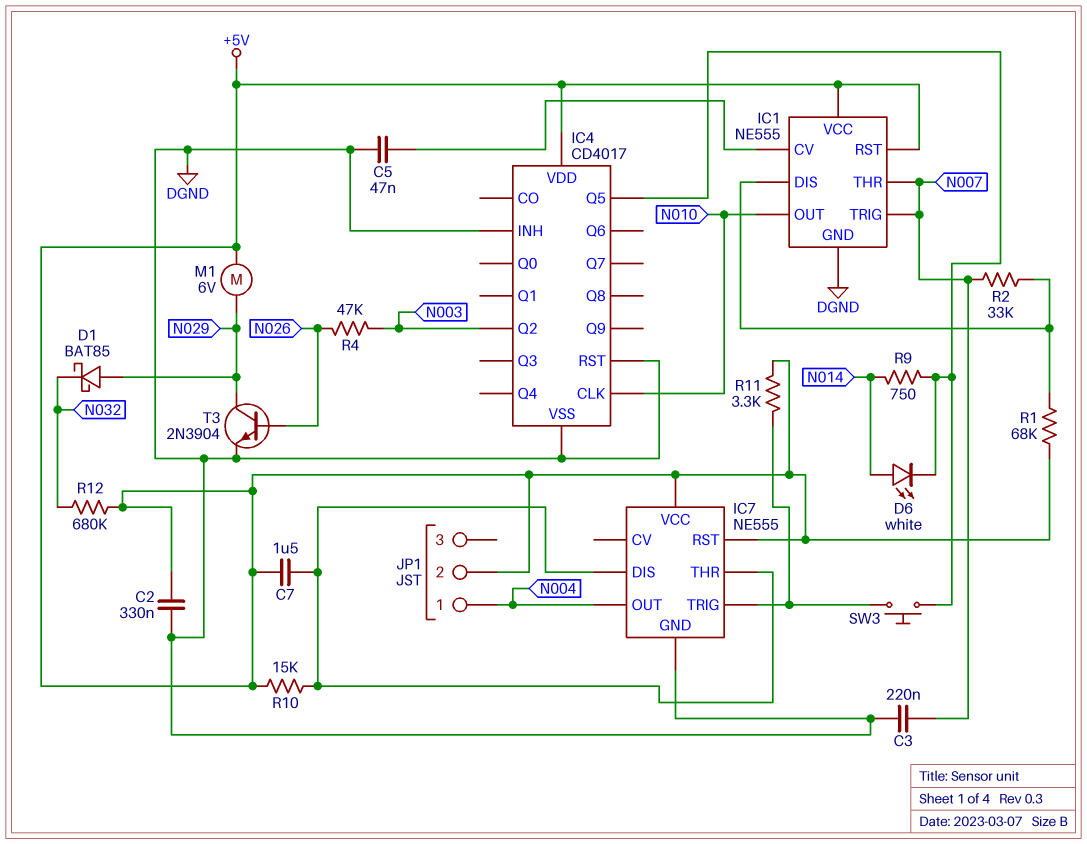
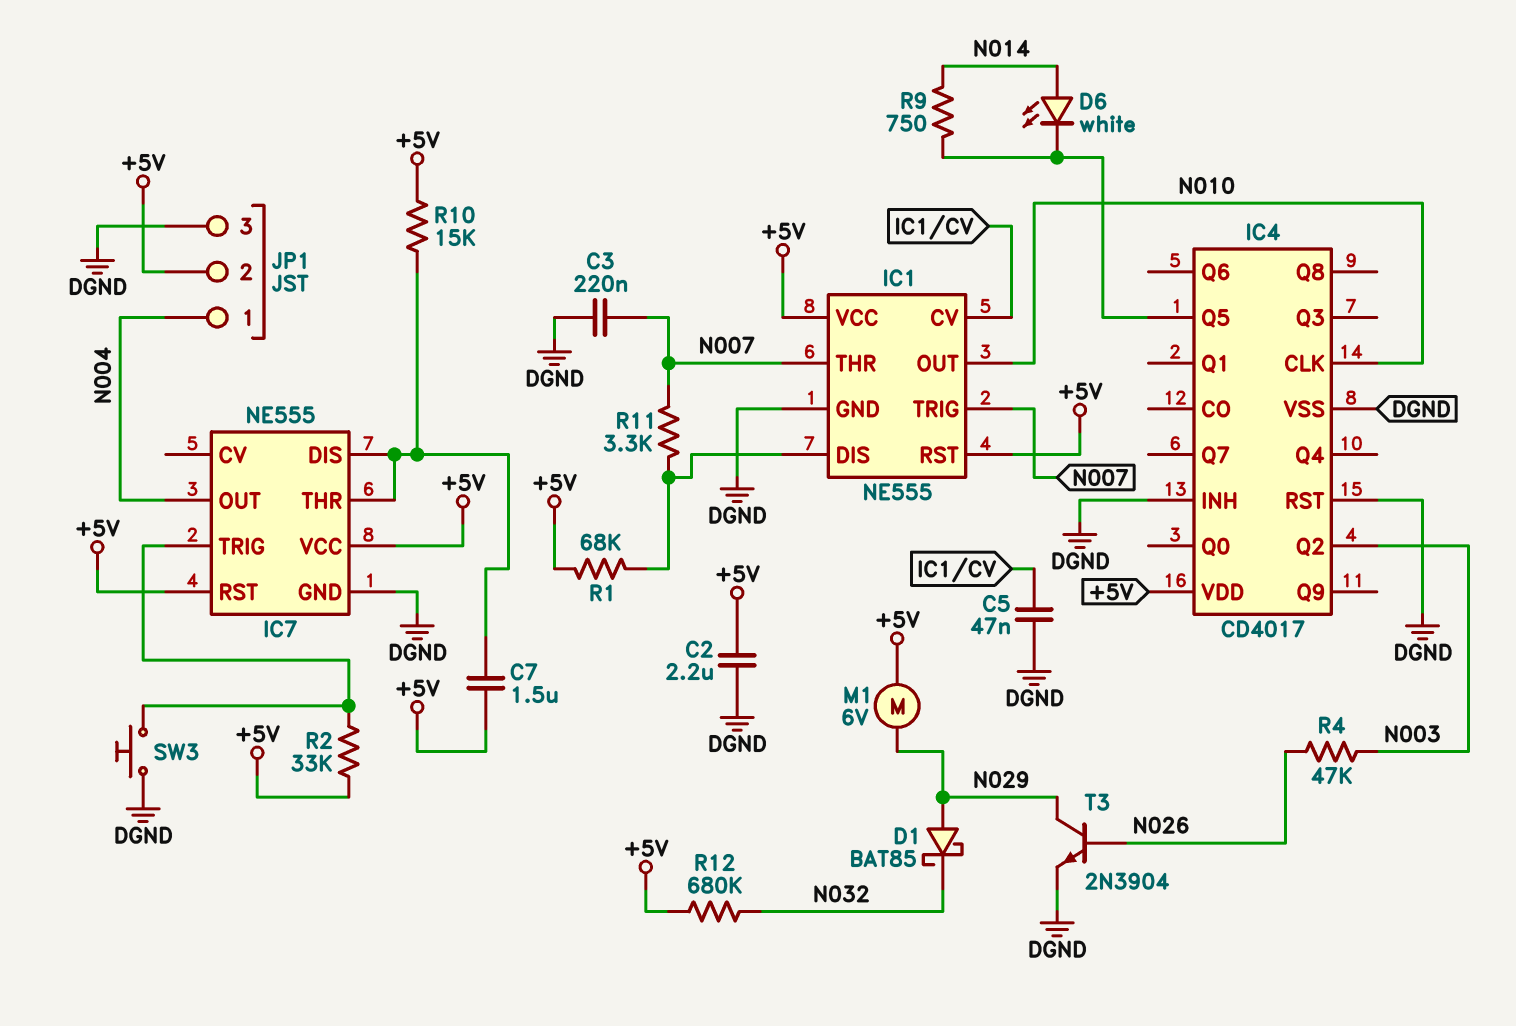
C2: 330nF (+5V, DGND) -> 2.2uF (+5V, DGND)
JP1 pin 3: none -> DGND
R2: 33k (IC1/DIS, N007) -> 33k (+5V, IC7/TRIG)
R11: 3.3k (+5V, IC7/TRIG) -> 3.3k (IC1/DIS, N007)
SW3: button (IC4/Q5, IC7/TRIG) -> button (DGND, IC7/TRIG)

